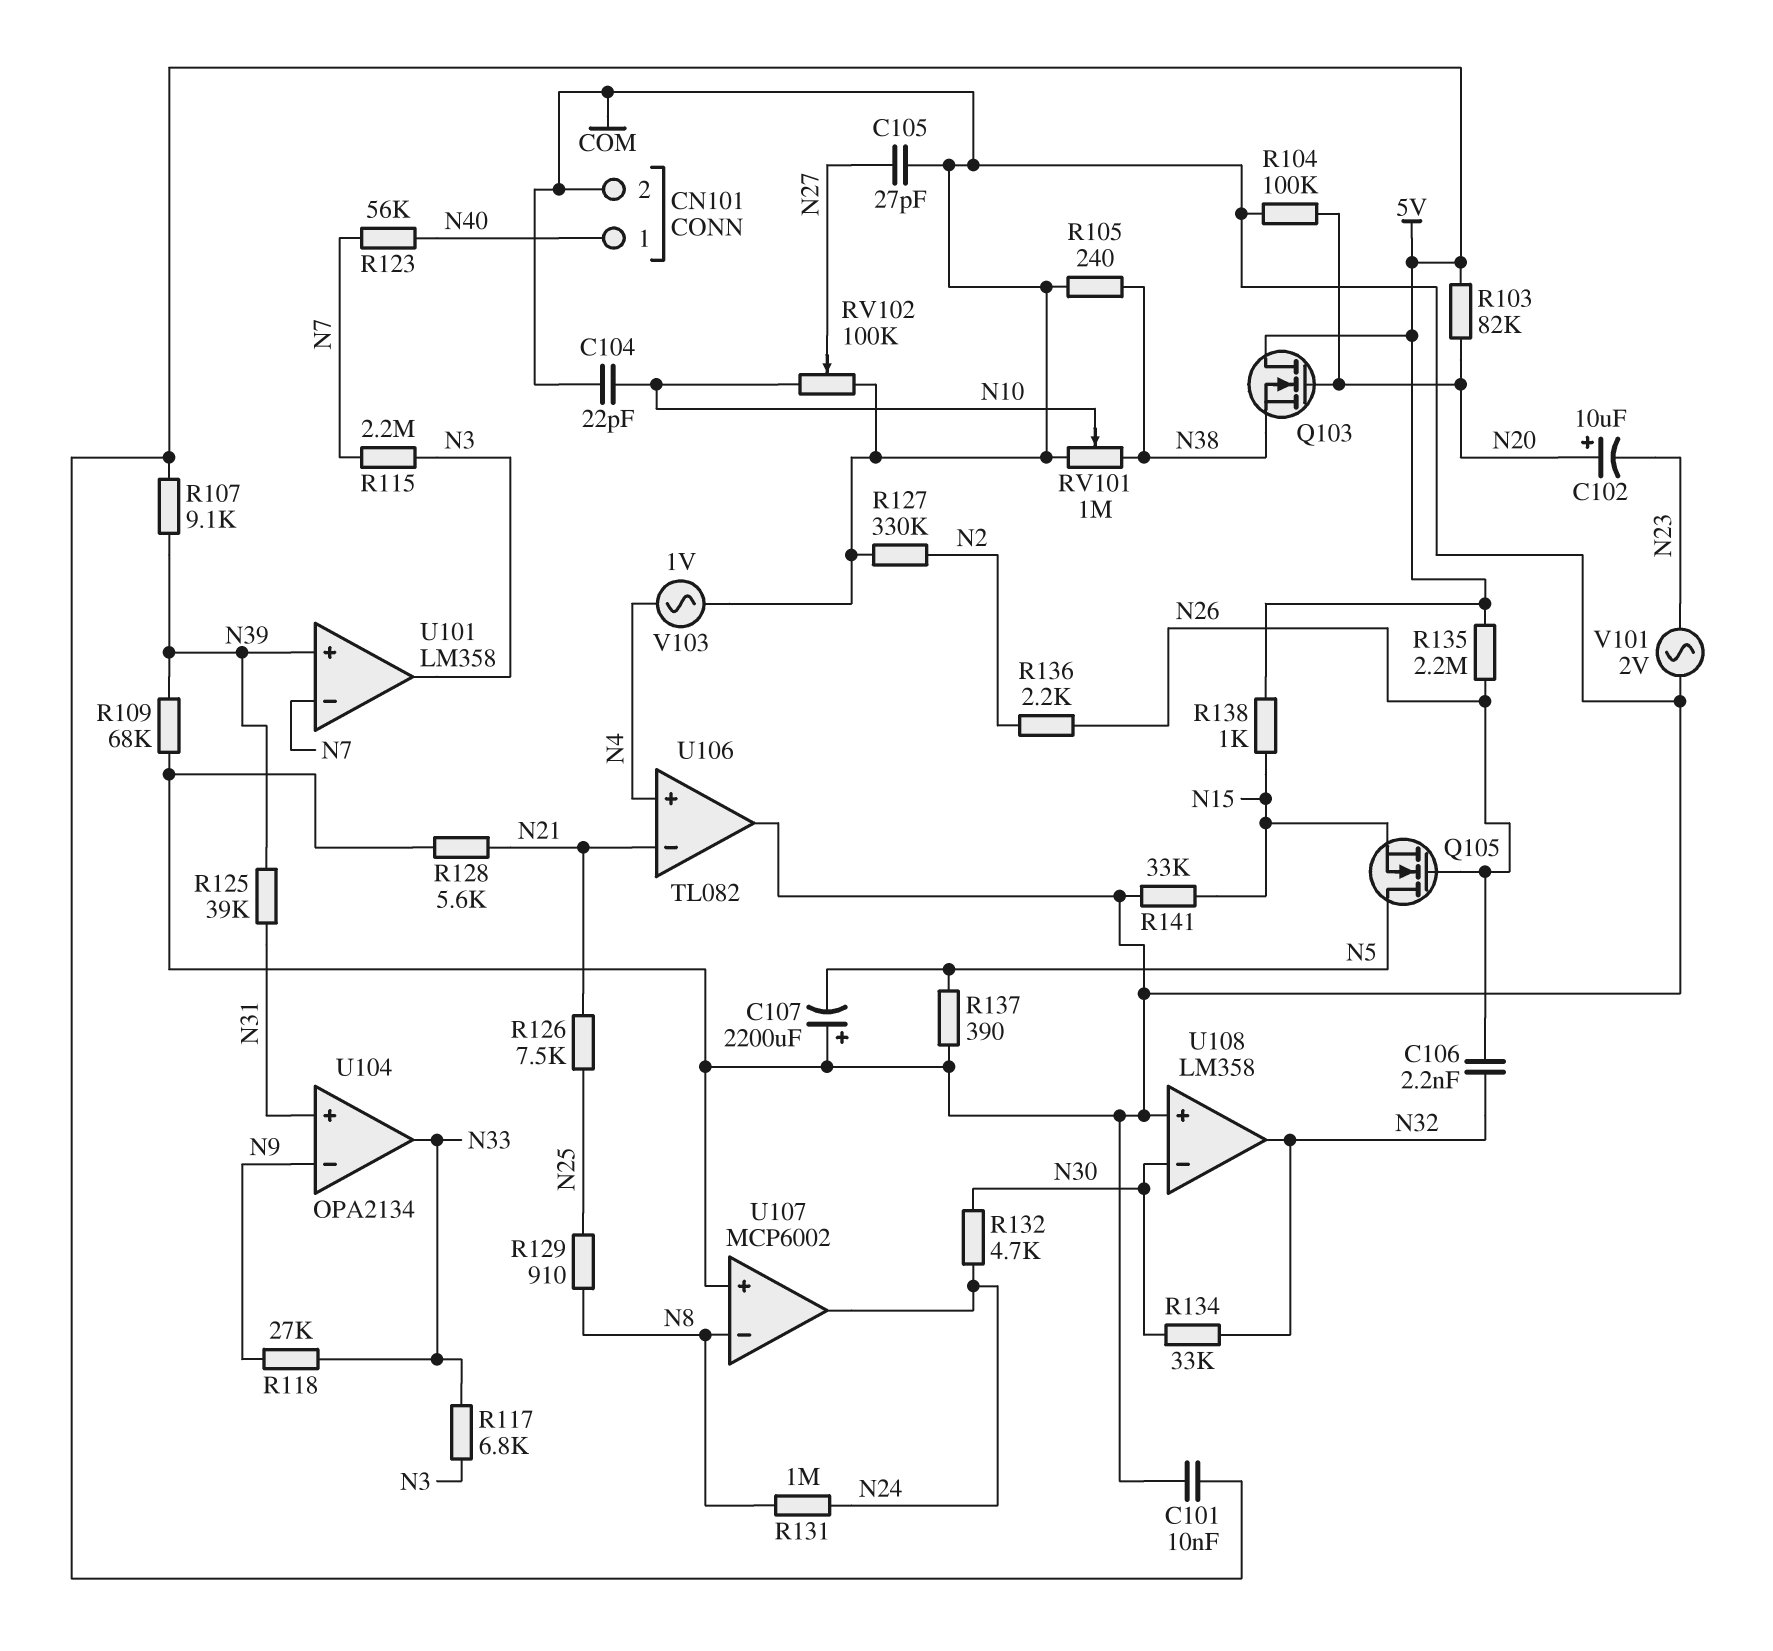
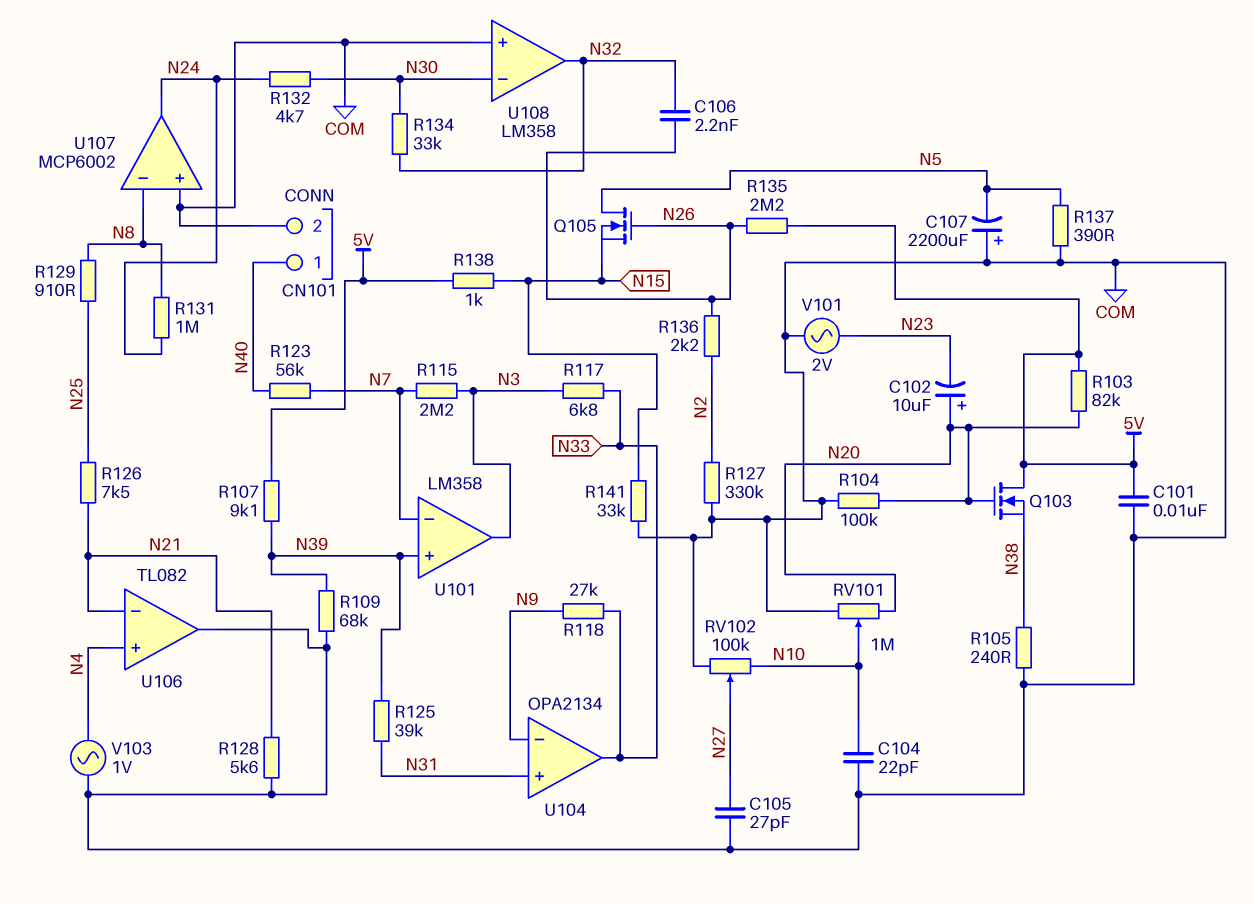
RV101: 1M (COM, N38, wiper N10) -> 1M (COM, N20, wiper N10)

